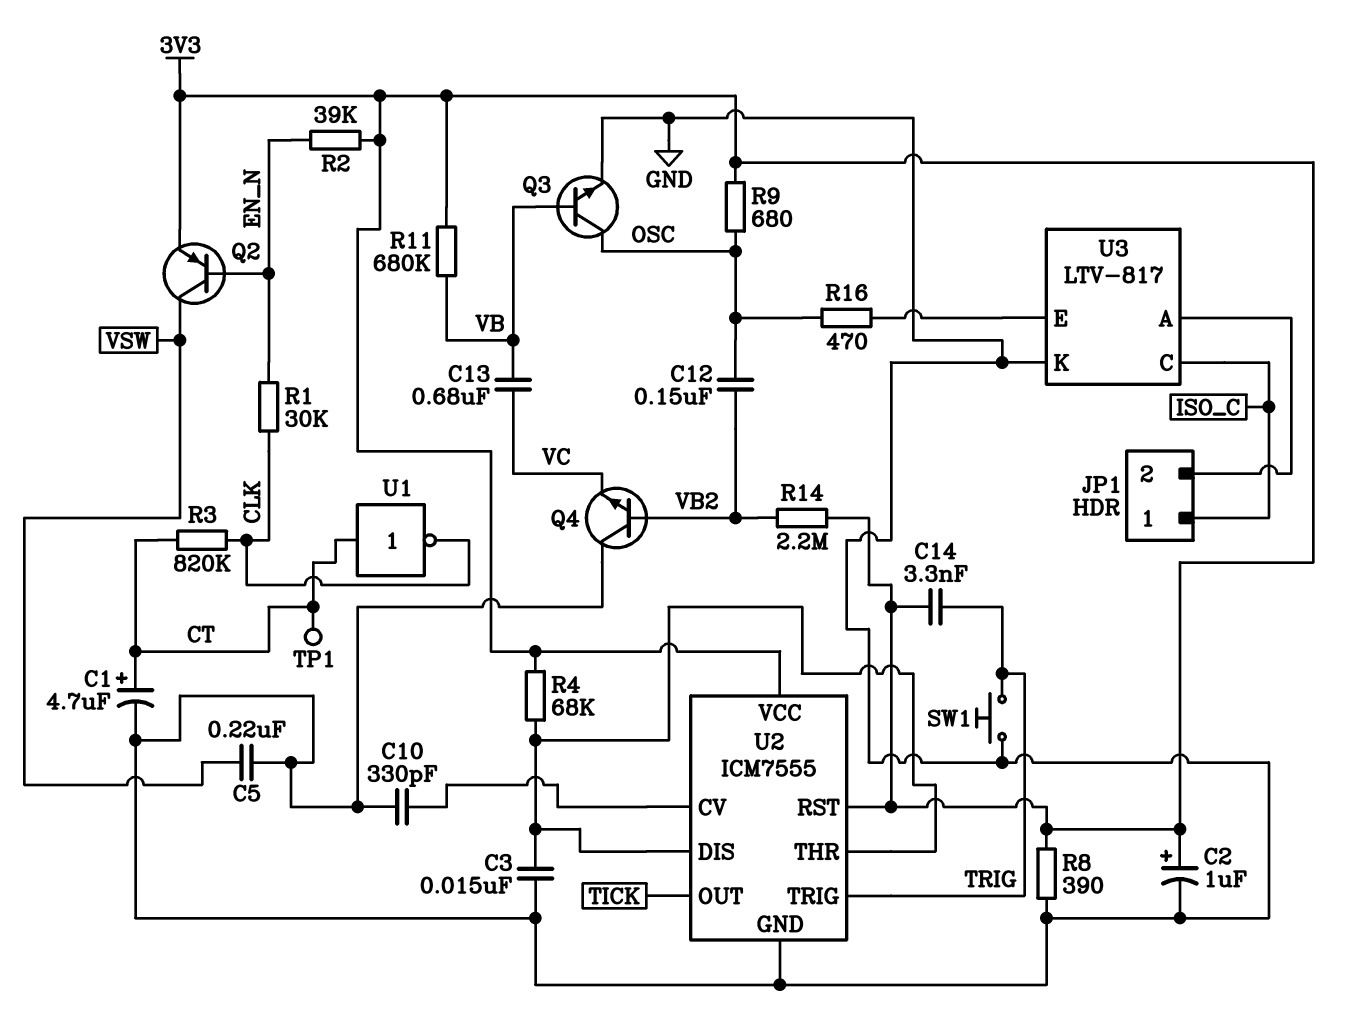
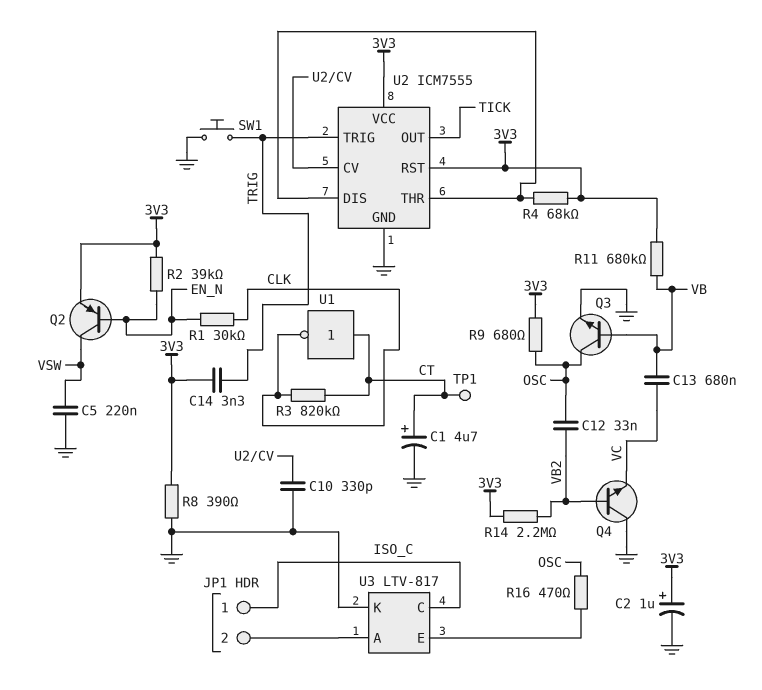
C3: 15nF (GND, U2/DIS) -> none
C12: 150nF (OSC, VB2) -> 33nF (OSC, VB2)

